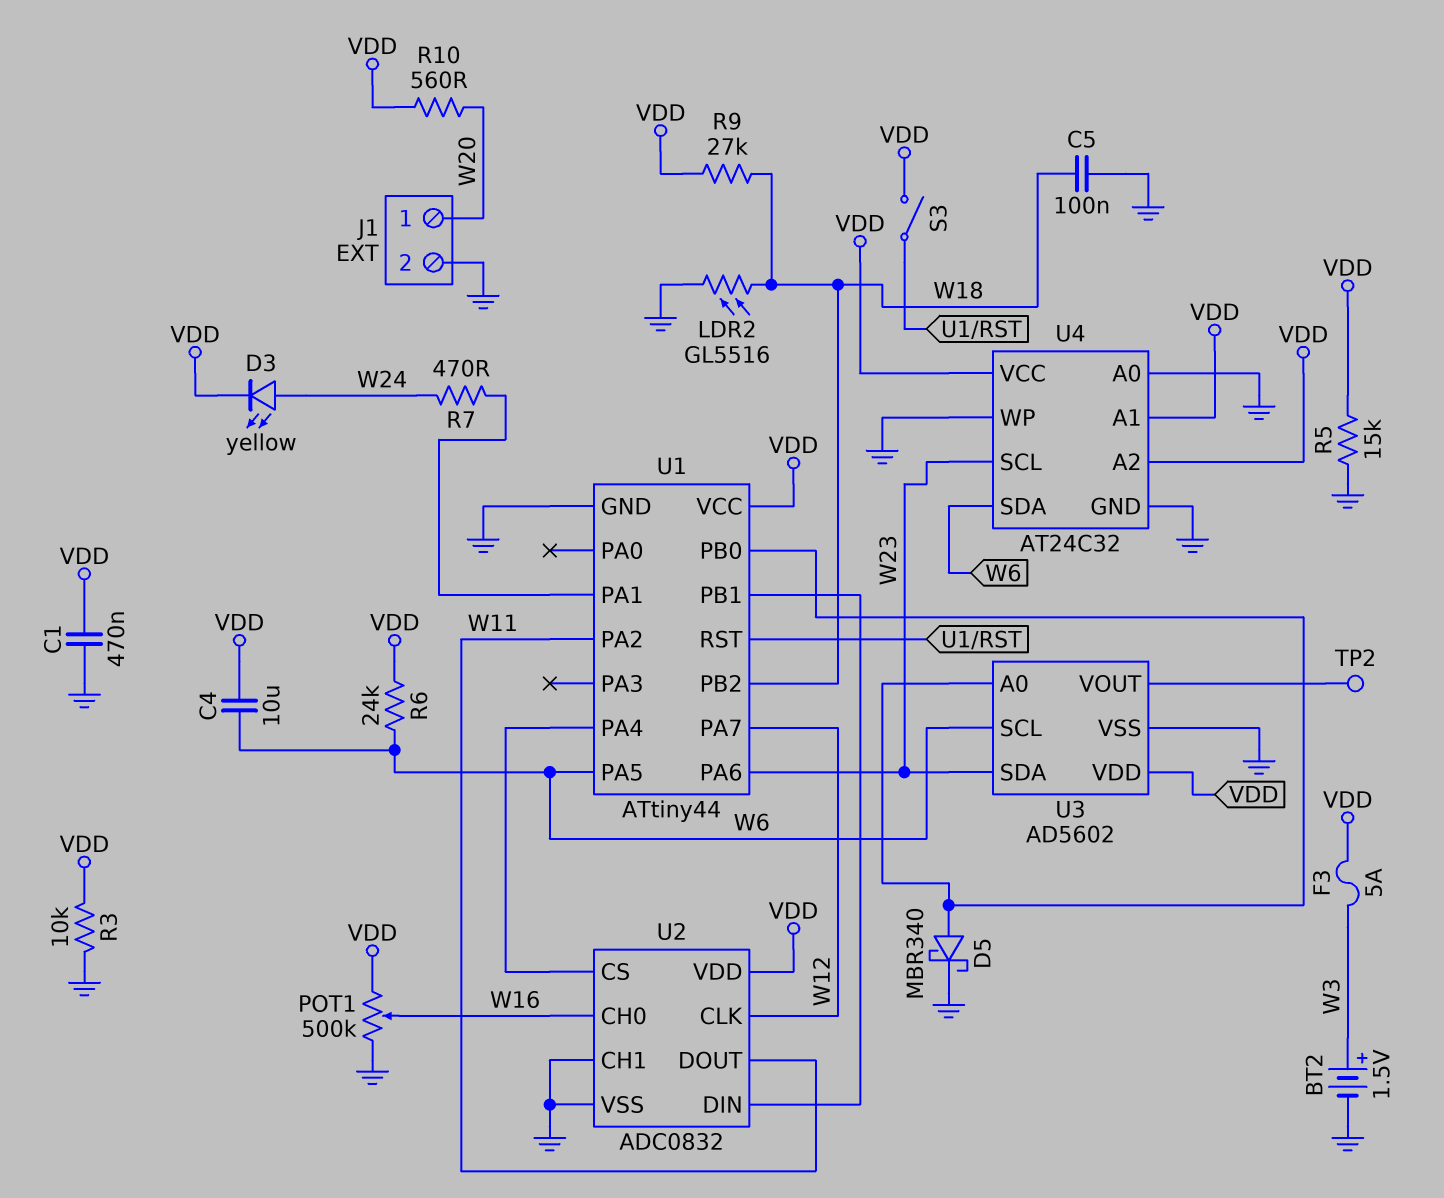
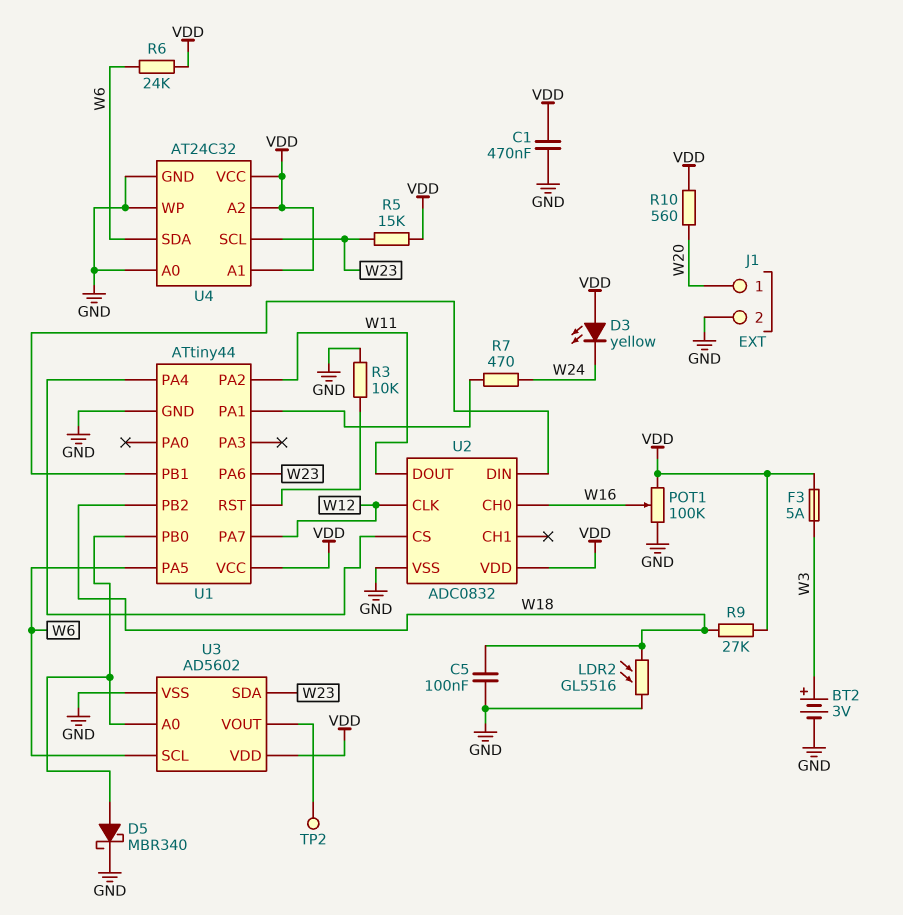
BT2: 1.5V (plus W3, minus GND) -> 3V (plus W3, minus GND)
C4: 10uF (VDD, W6) -> none
D3: LED yellow (A W24, K VDD) -> LED yellow (A VDD, K W24)
POT1: 500k (GND, VDD, wiper W16) -> 100k (GND, VDD, wiper W16)
R3: 10k (GND, VDD) -> 10k (GND, U1/RST)
R5: 15k (GND, VDD) -> 15k (VDD, W23)
S3: switch (U1/RST, VDD) -> none
U2 pin CH1: GND -> none

